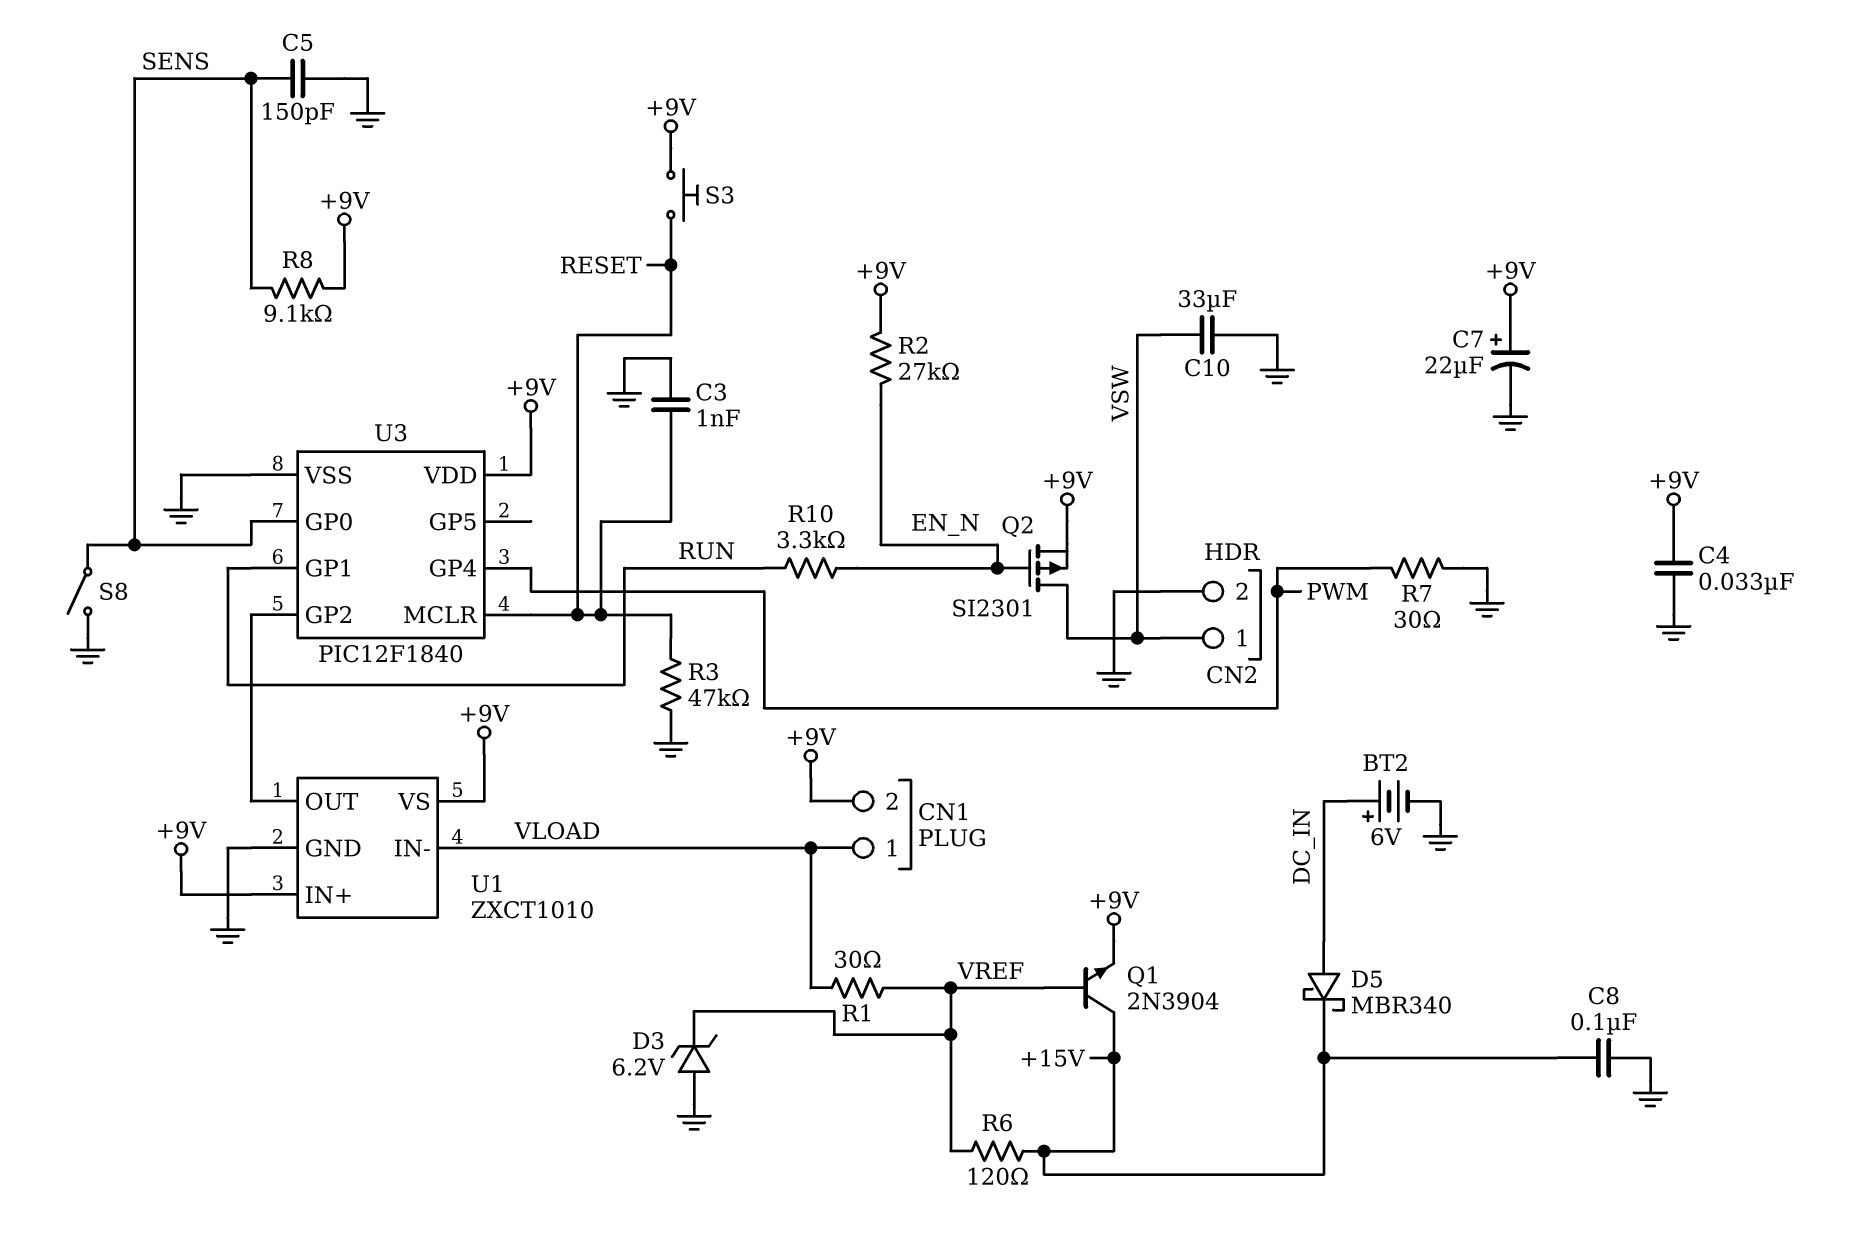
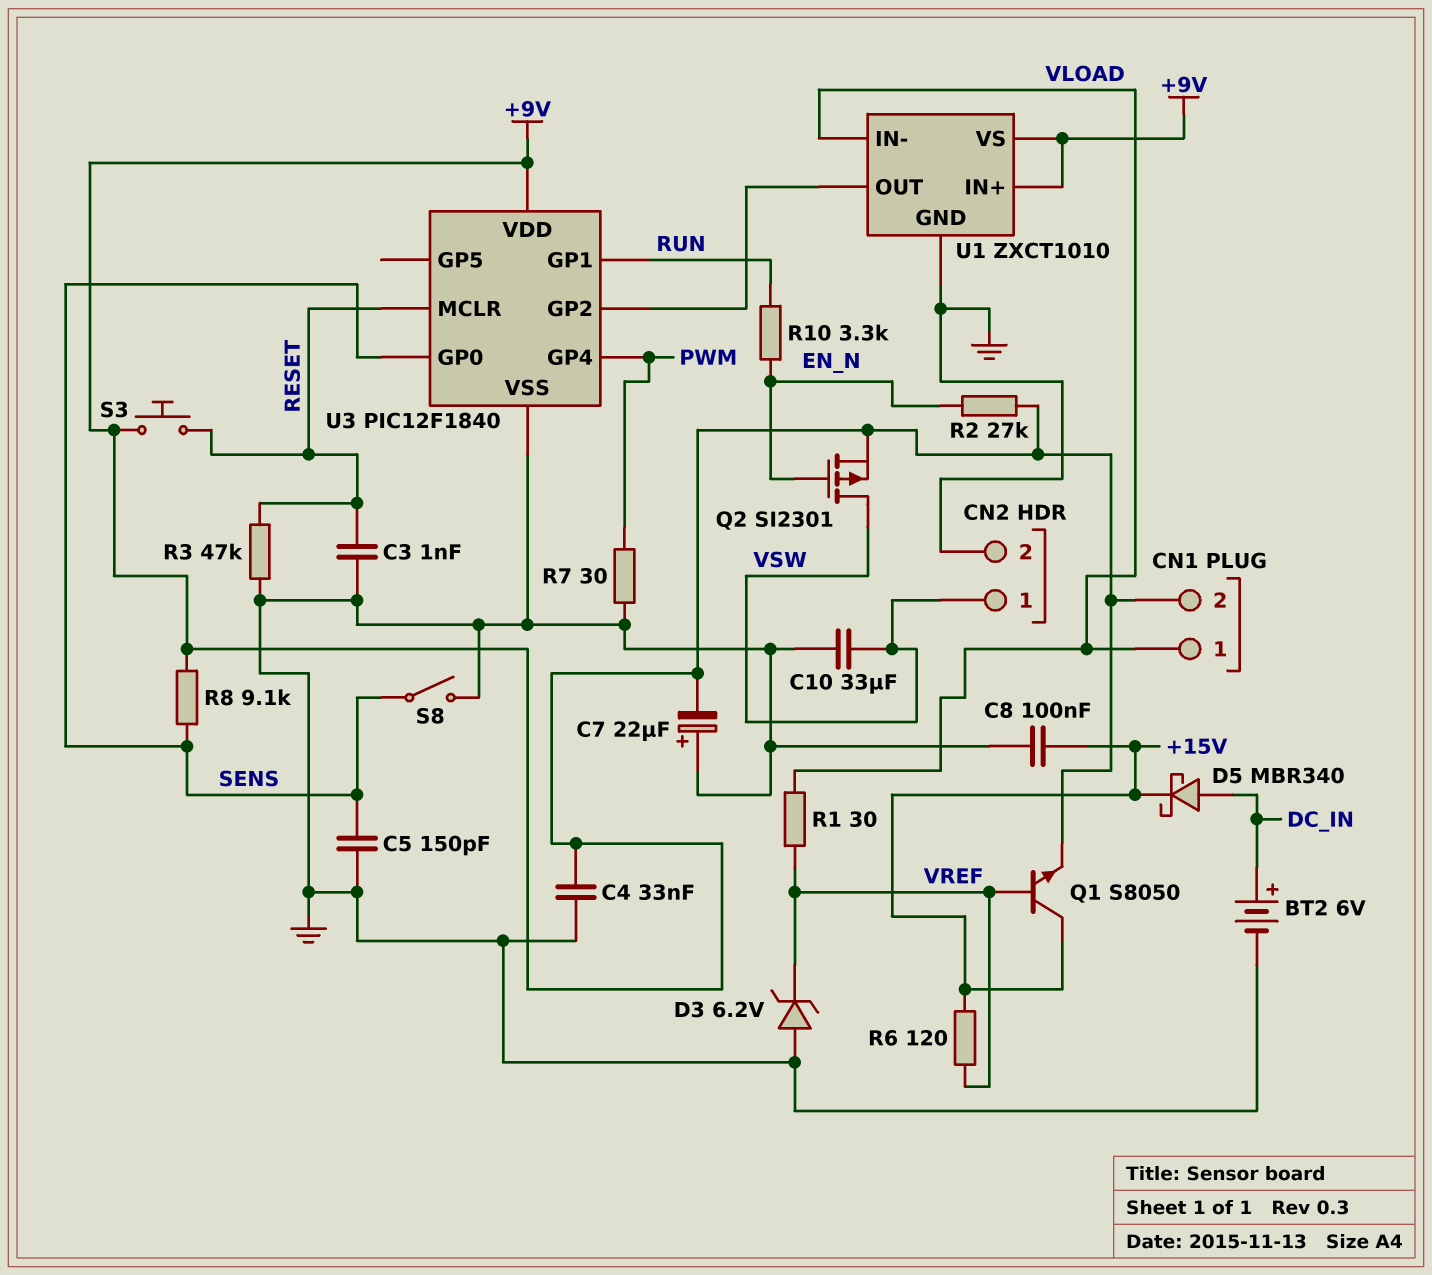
C7: 22uF (plus +9V, minus GND) -> 22uF (plus GND, minus +9V)
Q1: NPN 2N3904 (B VREF, C +15V, E +9V) -> NPN S8050 (B VREF, C +15V, E +9V)

